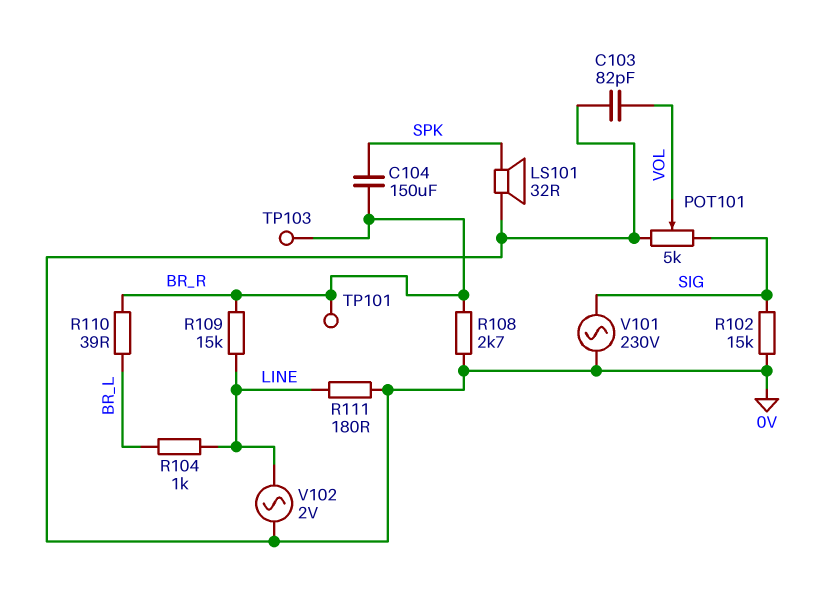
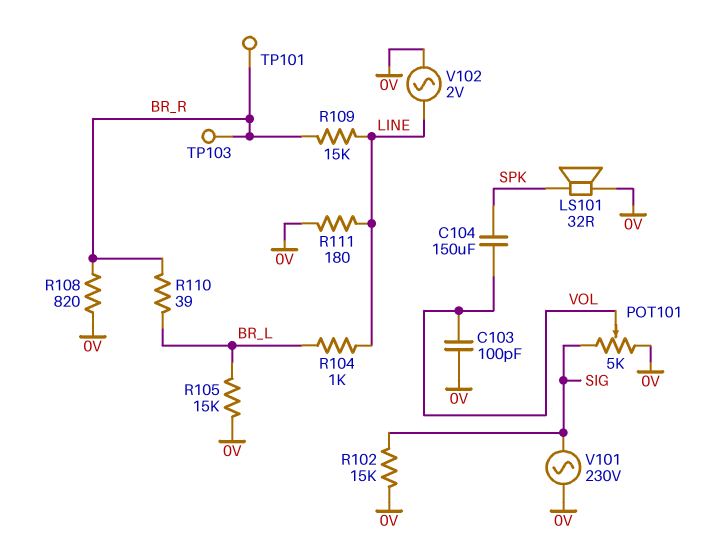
C103: 82pF (0V, VOL) -> 100pF (0V, VOL)
C104: 150uF (BR_R, SPK) -> 150uF (SPK, VOL)
R105: none -> 15k (0V, BR_L)
R108: 2.7k (0V, BR_R) -> 820 (0V, BR_R)

